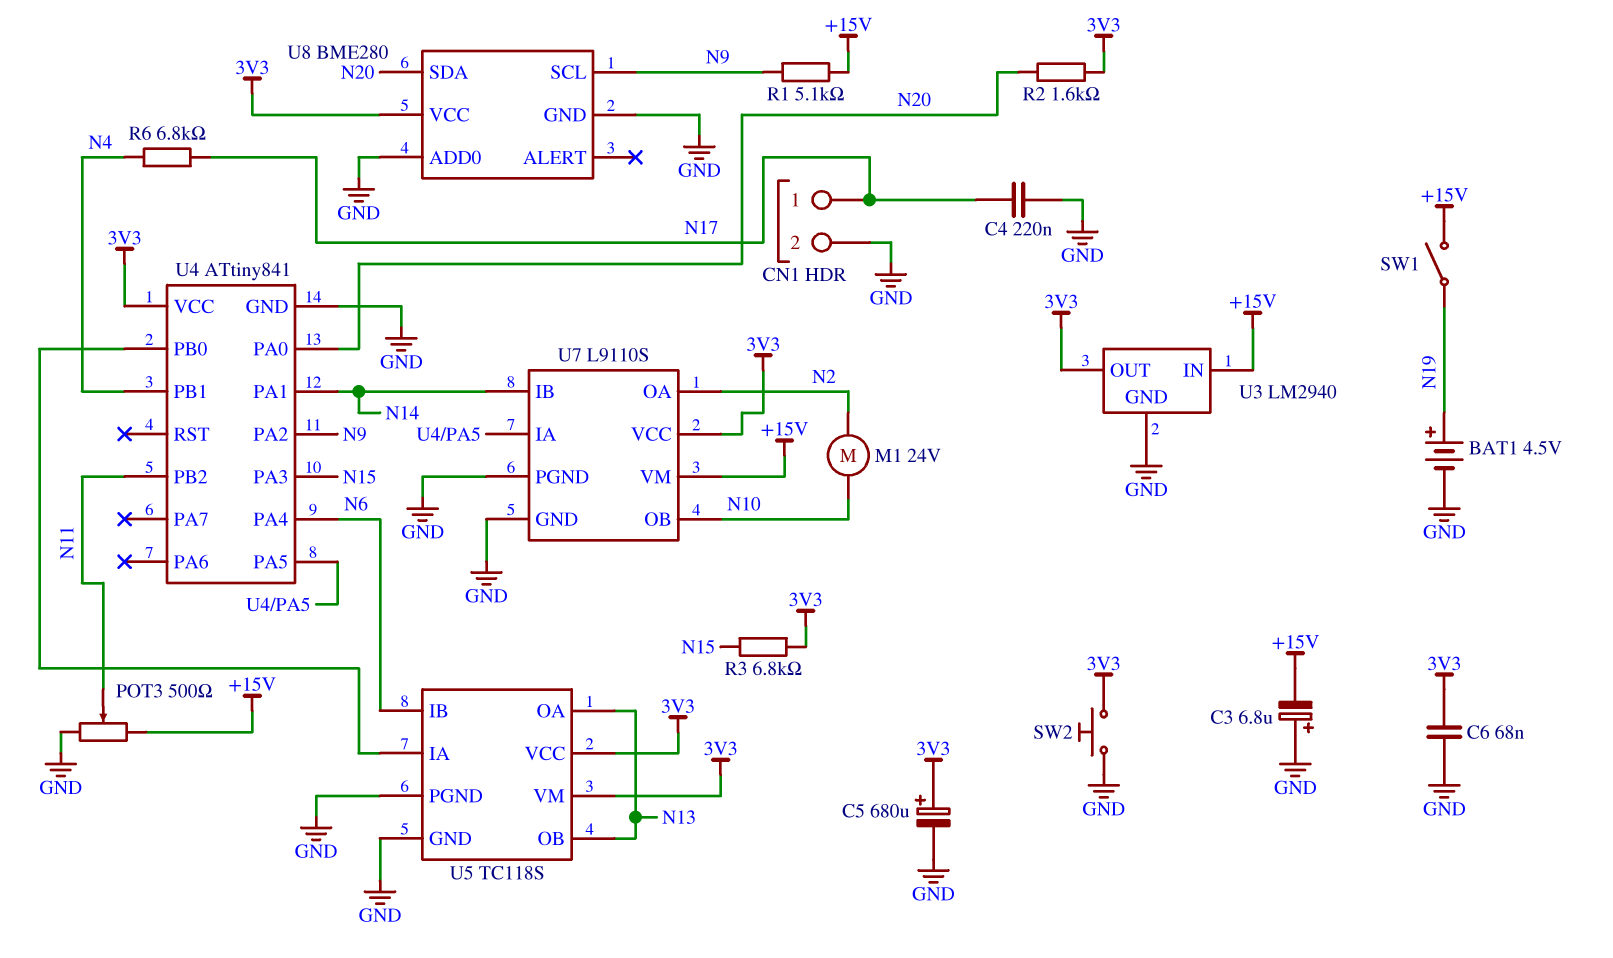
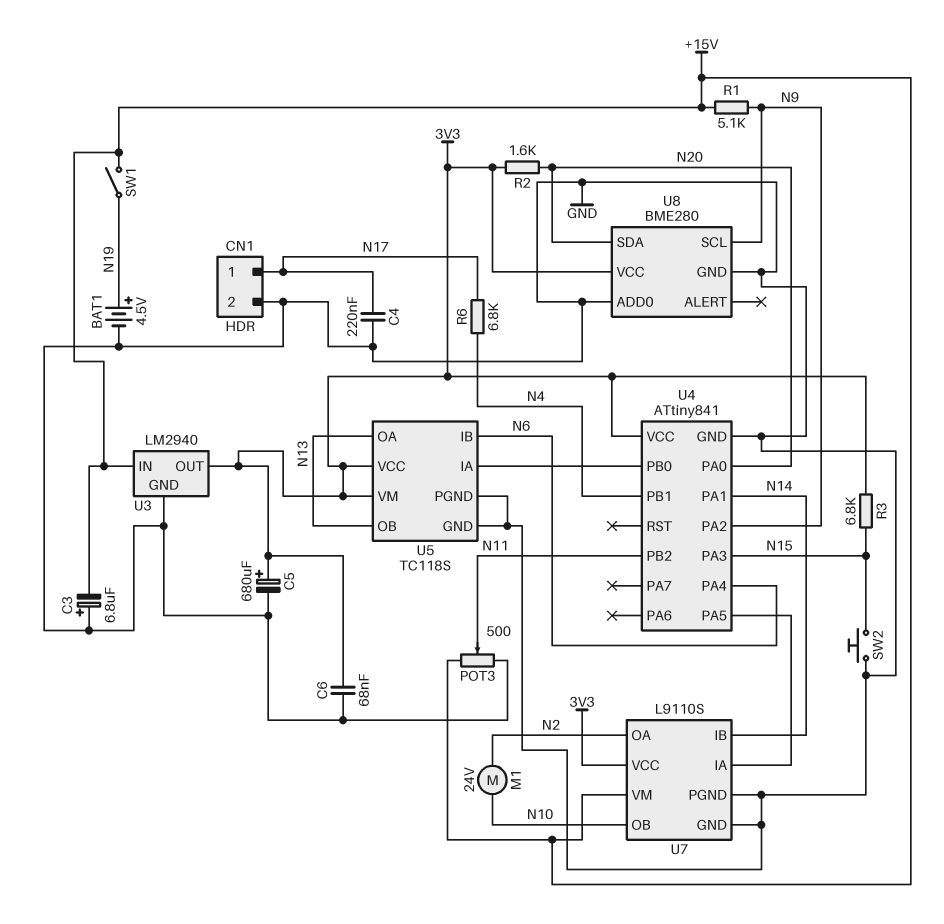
SW2: button (3V3, GND) -> button (GND, N15)

